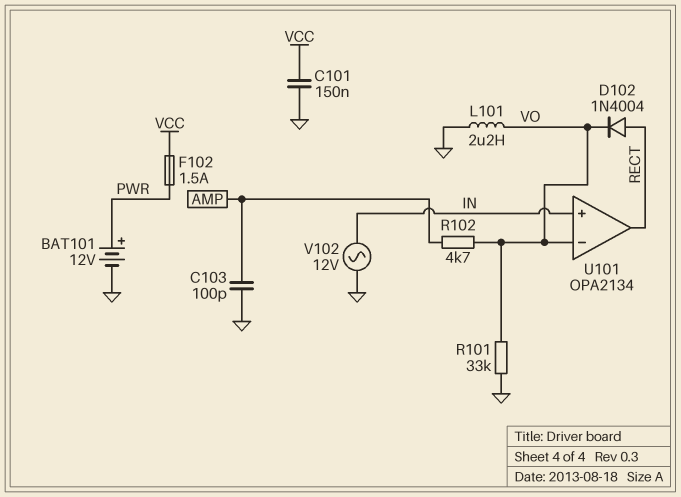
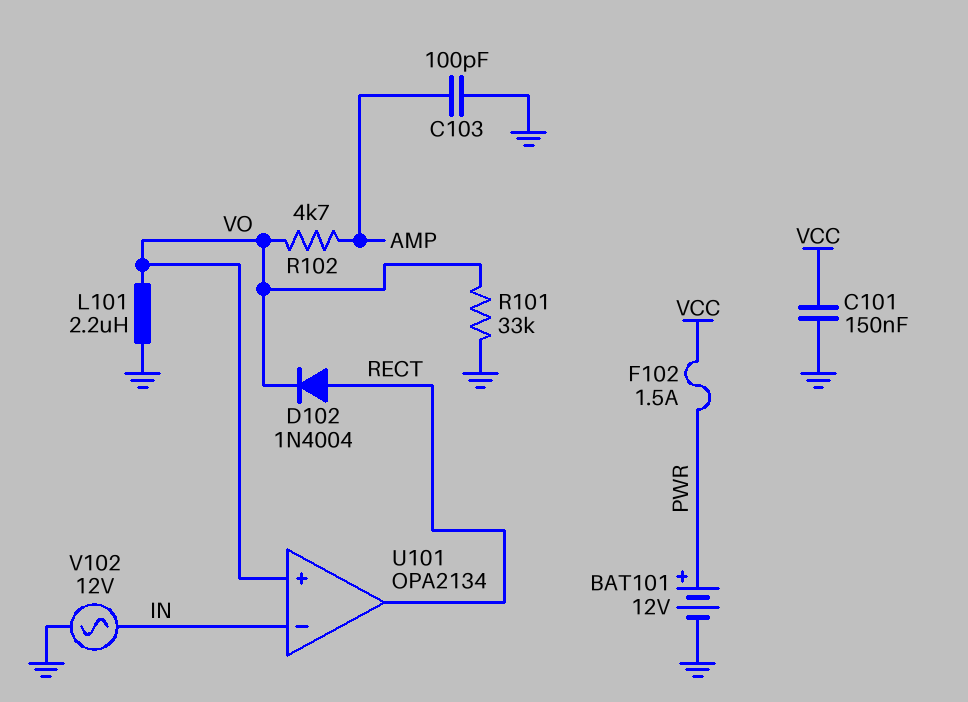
U101 pin in+: IN -> VO
U101 pin in-: VO -> IN

